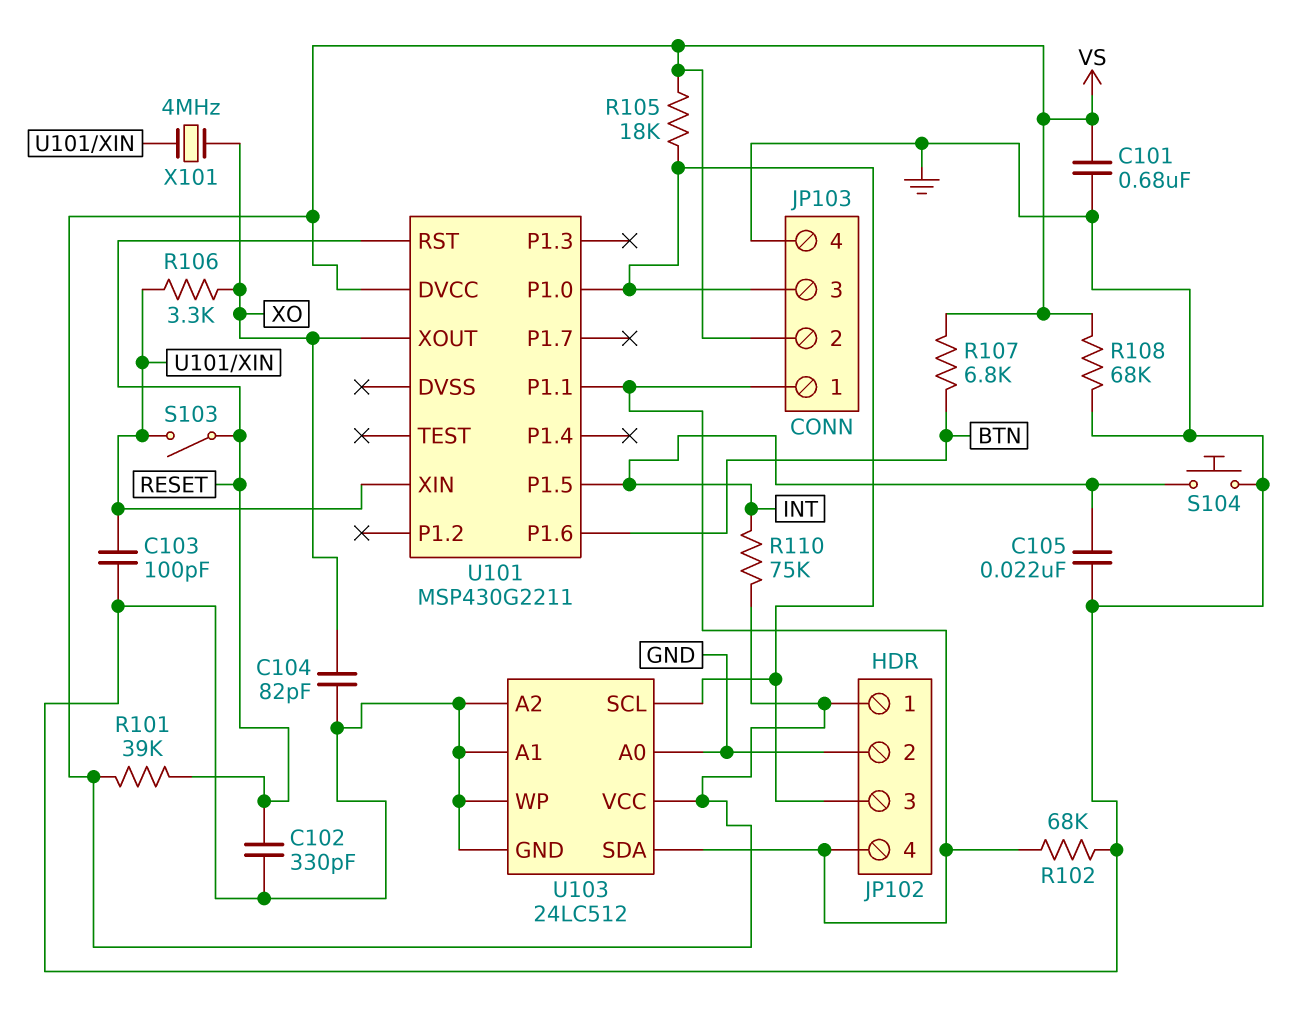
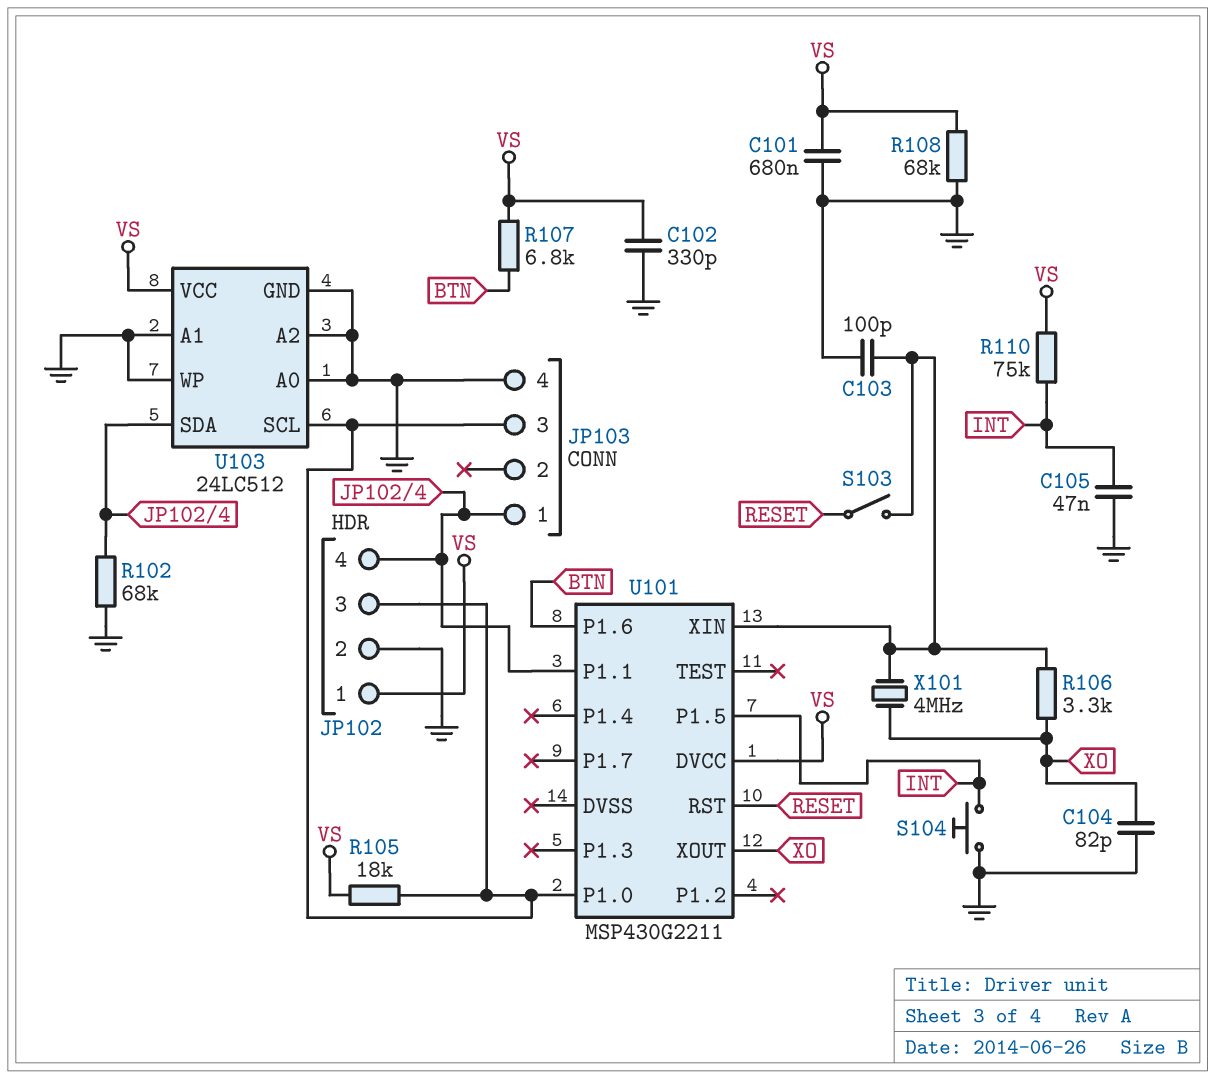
C102: 330pF (GND, RESET) -> 330pF (GND, VS)
C105: 22nF (GND, INT) -> 47nF (GND, INT)
JP103 pin 2: VS -> none
R101: 39k (RESET, VS) -> none

